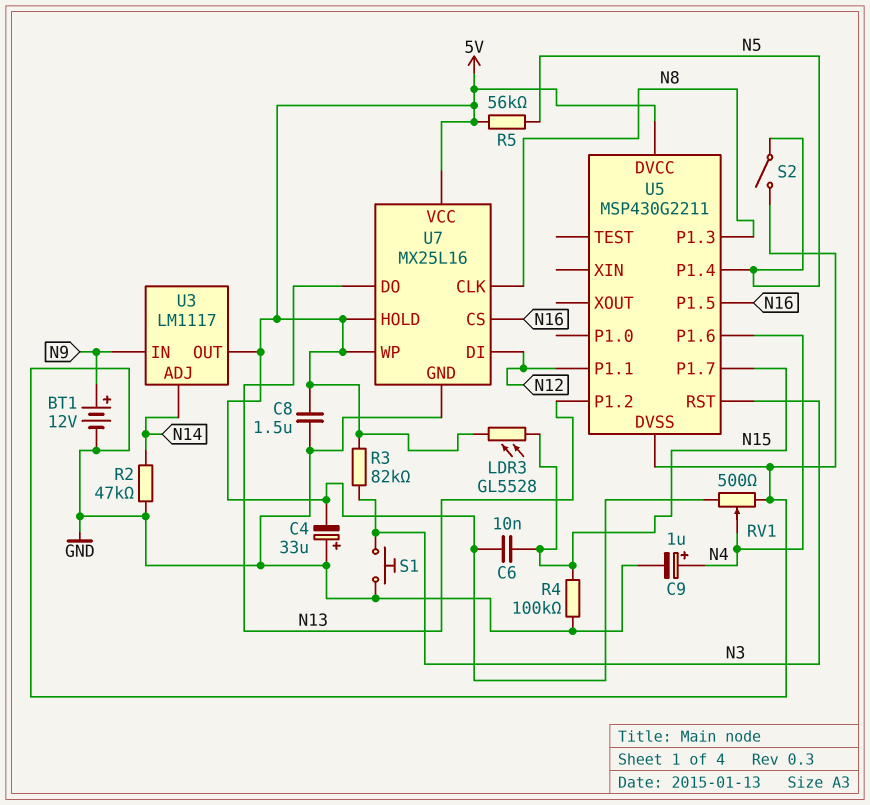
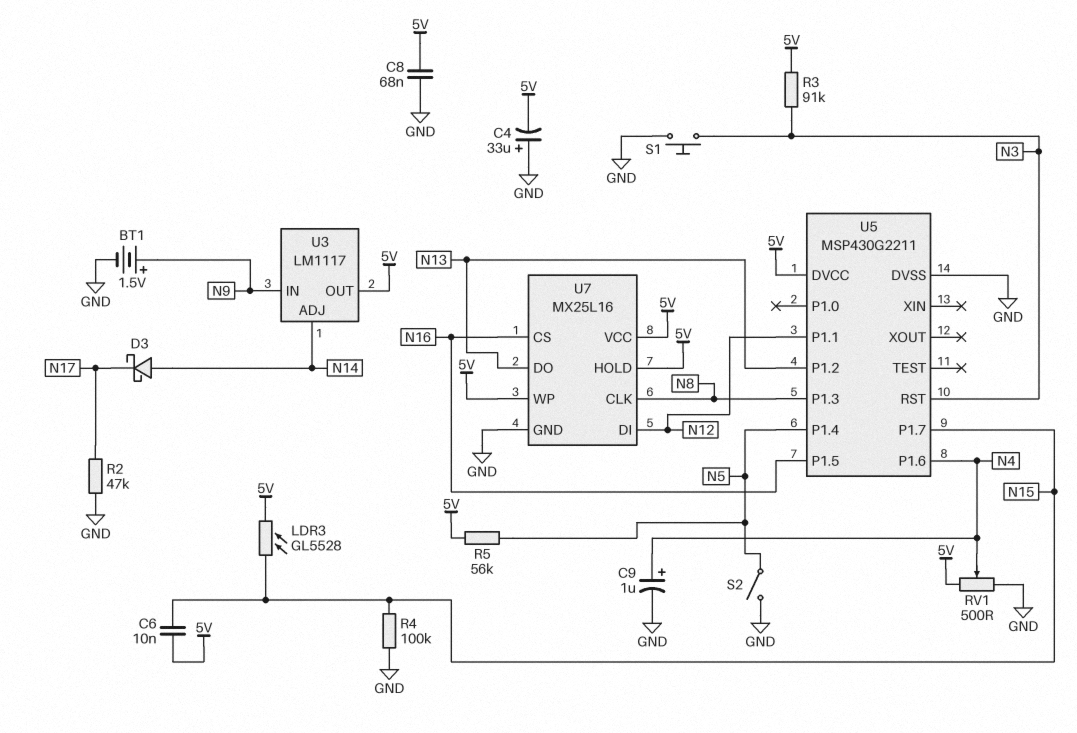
BT1: 12V (plus N9, minus GND) -> 1.5V (plus N9, minus GND)
C8: 1.5uF (5V, GND) -> 68nF (5V, GND)
D3: none -> schottky (A N14, K N17)
R2: 47k (GND, N14) -> 47k (GND, N17)
R3: 82k (5V, N3) -> 91k (5V, N3)

